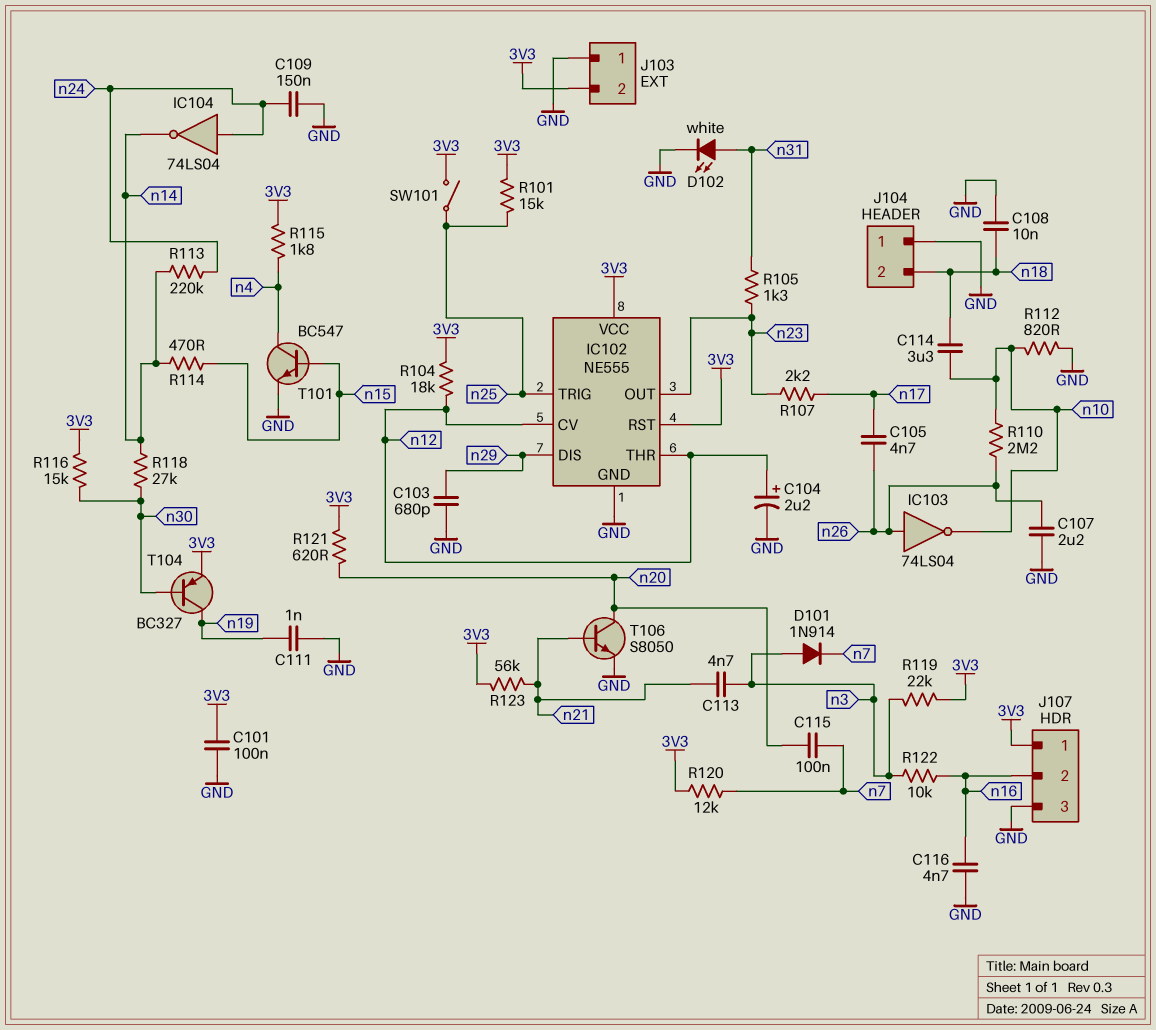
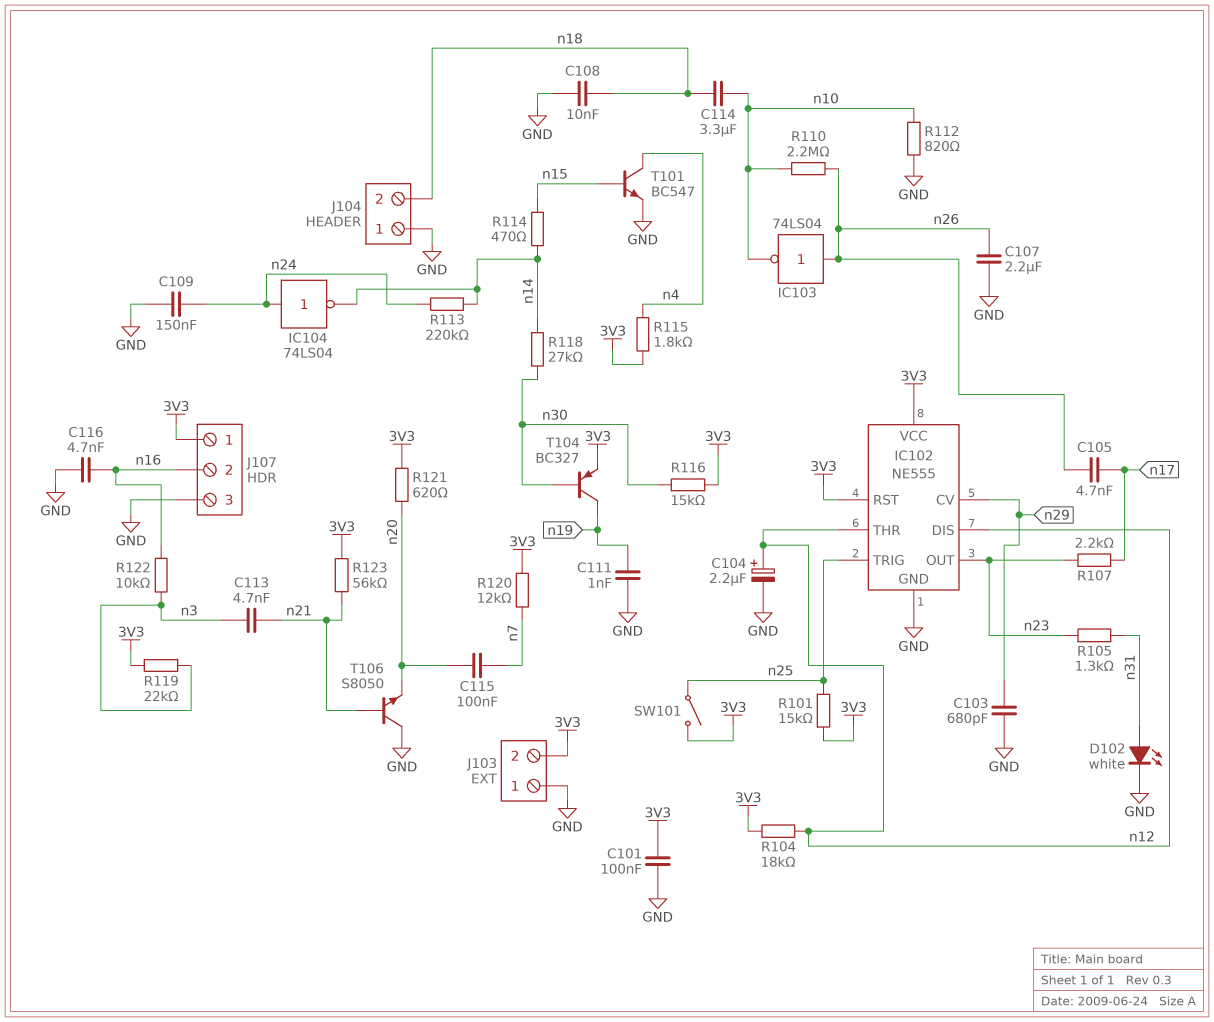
D101: diode 1N914 (A n3, K n7) -> none
IC102 pin CV: n12 -> n29
IC102 pin DIS: n29 -> n12
T106: NPN S8050 (B n21, C n20, E GND) -> NPN S8050 (B n21, C GND, E n20)

